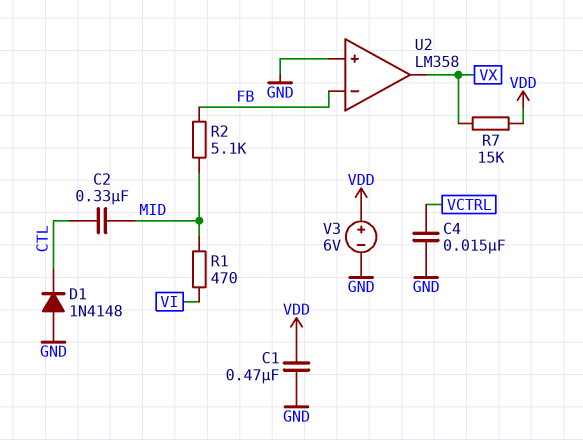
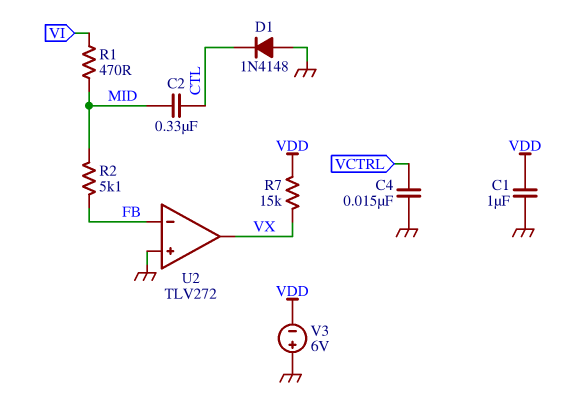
C1: 470nF (GND, VDD) -> 1uF (GND, VDD)
U2: LM358 -> TLV272
V3: 6V (plus VDD, minus GND) -> 6V (plus GND, minus VDD)

